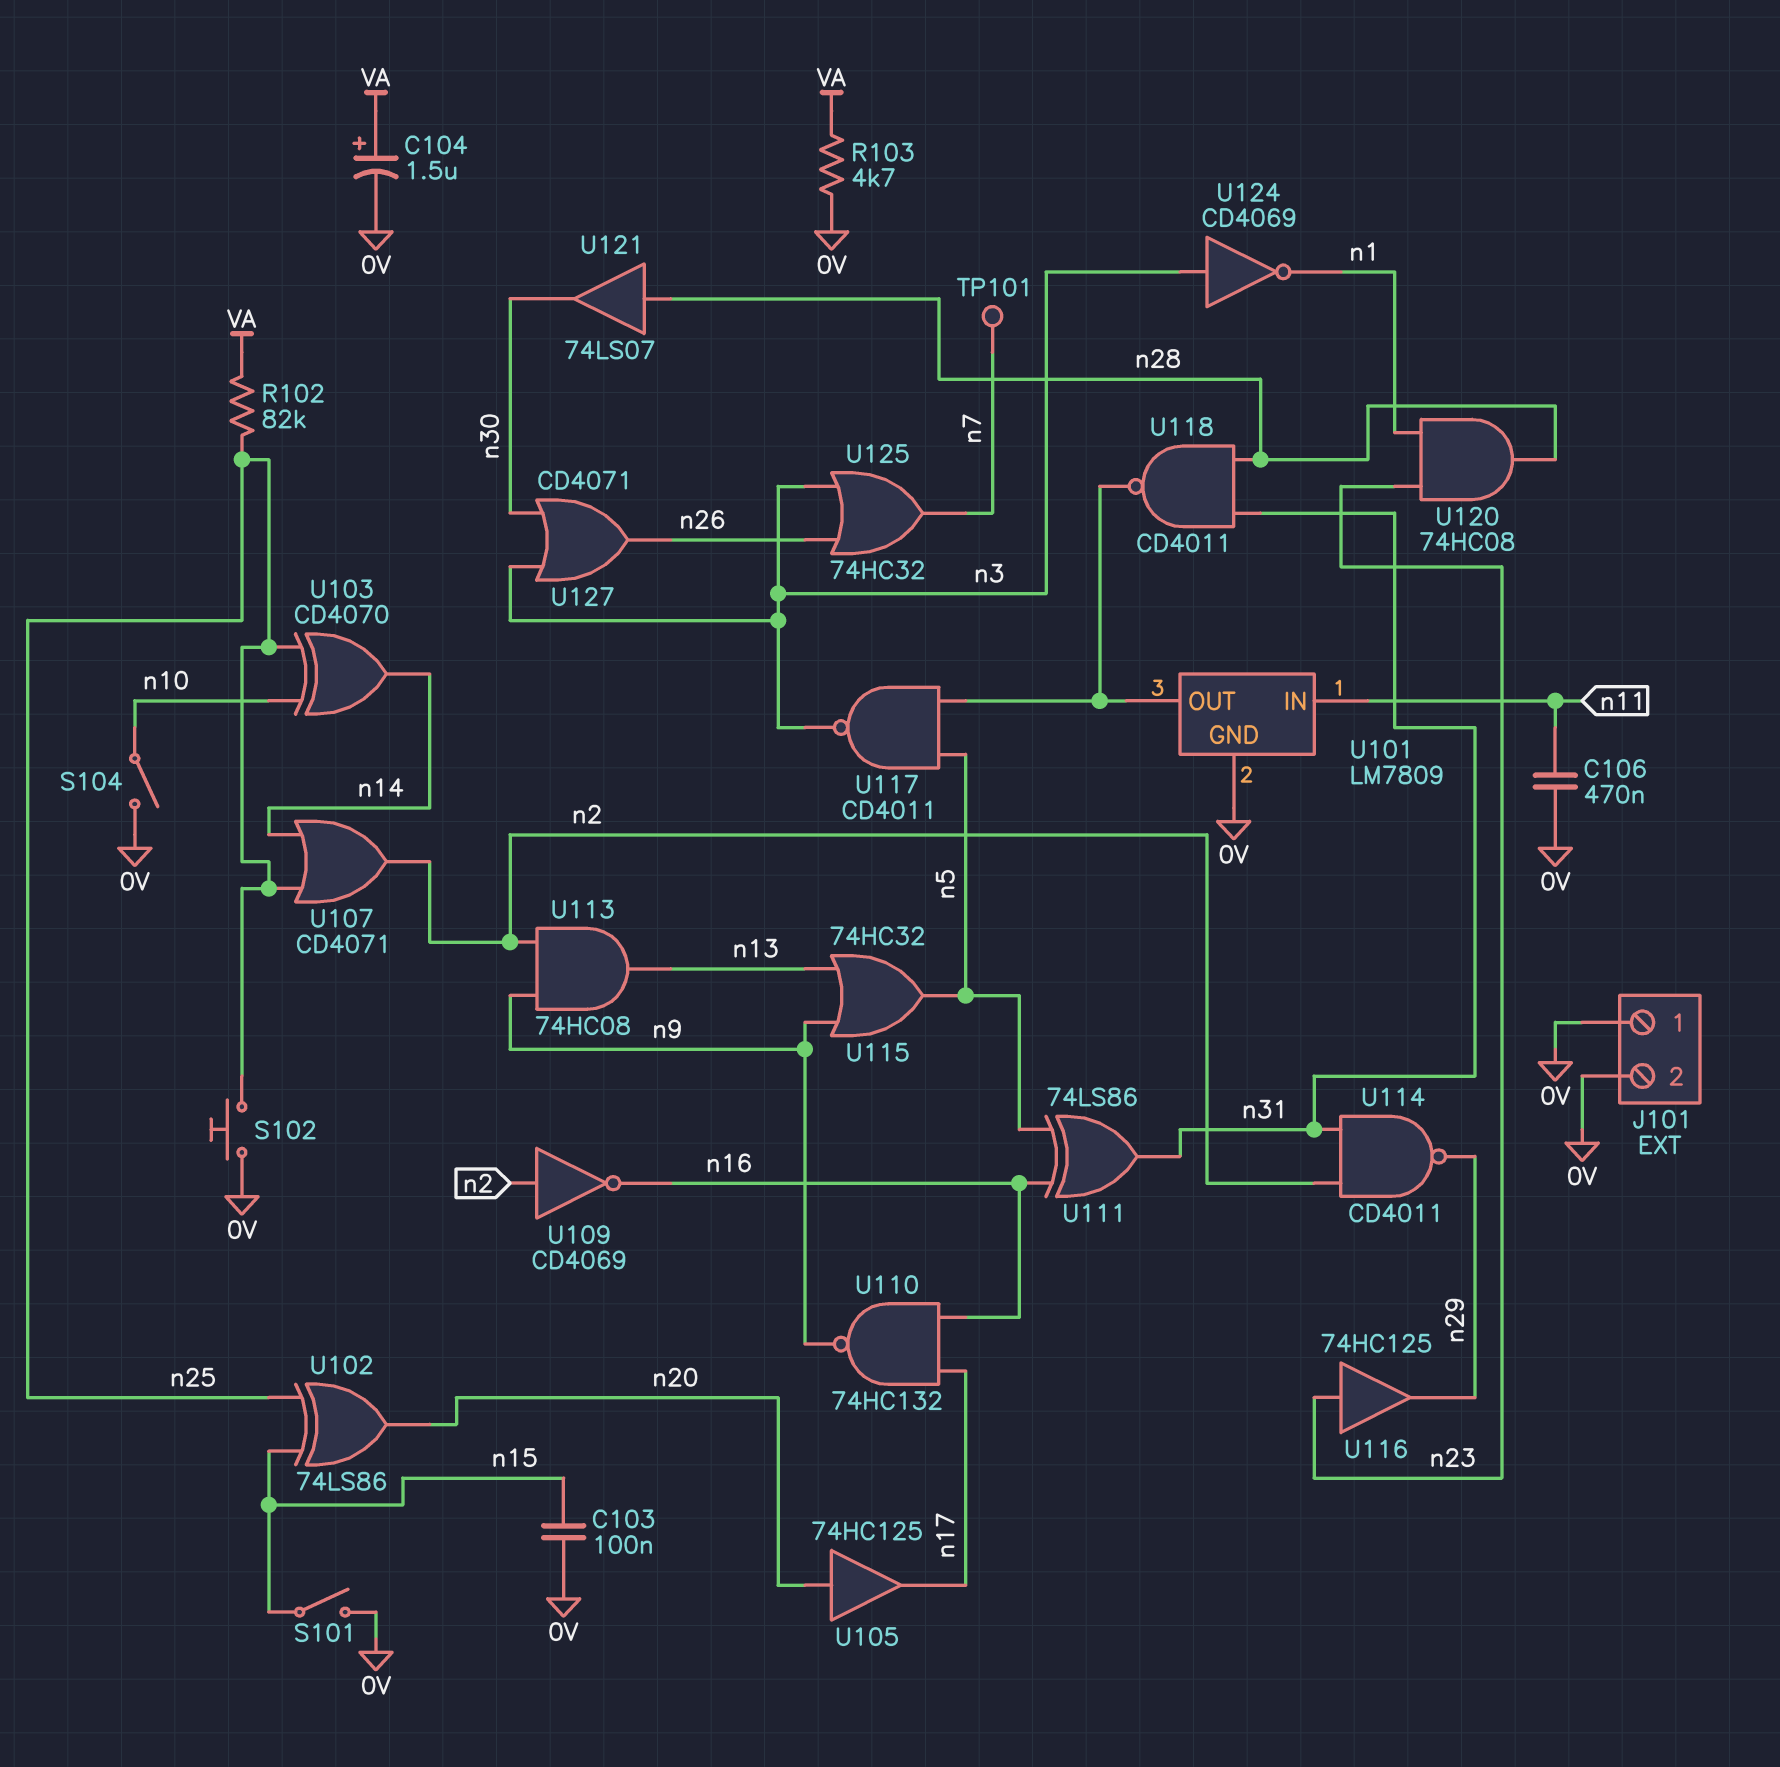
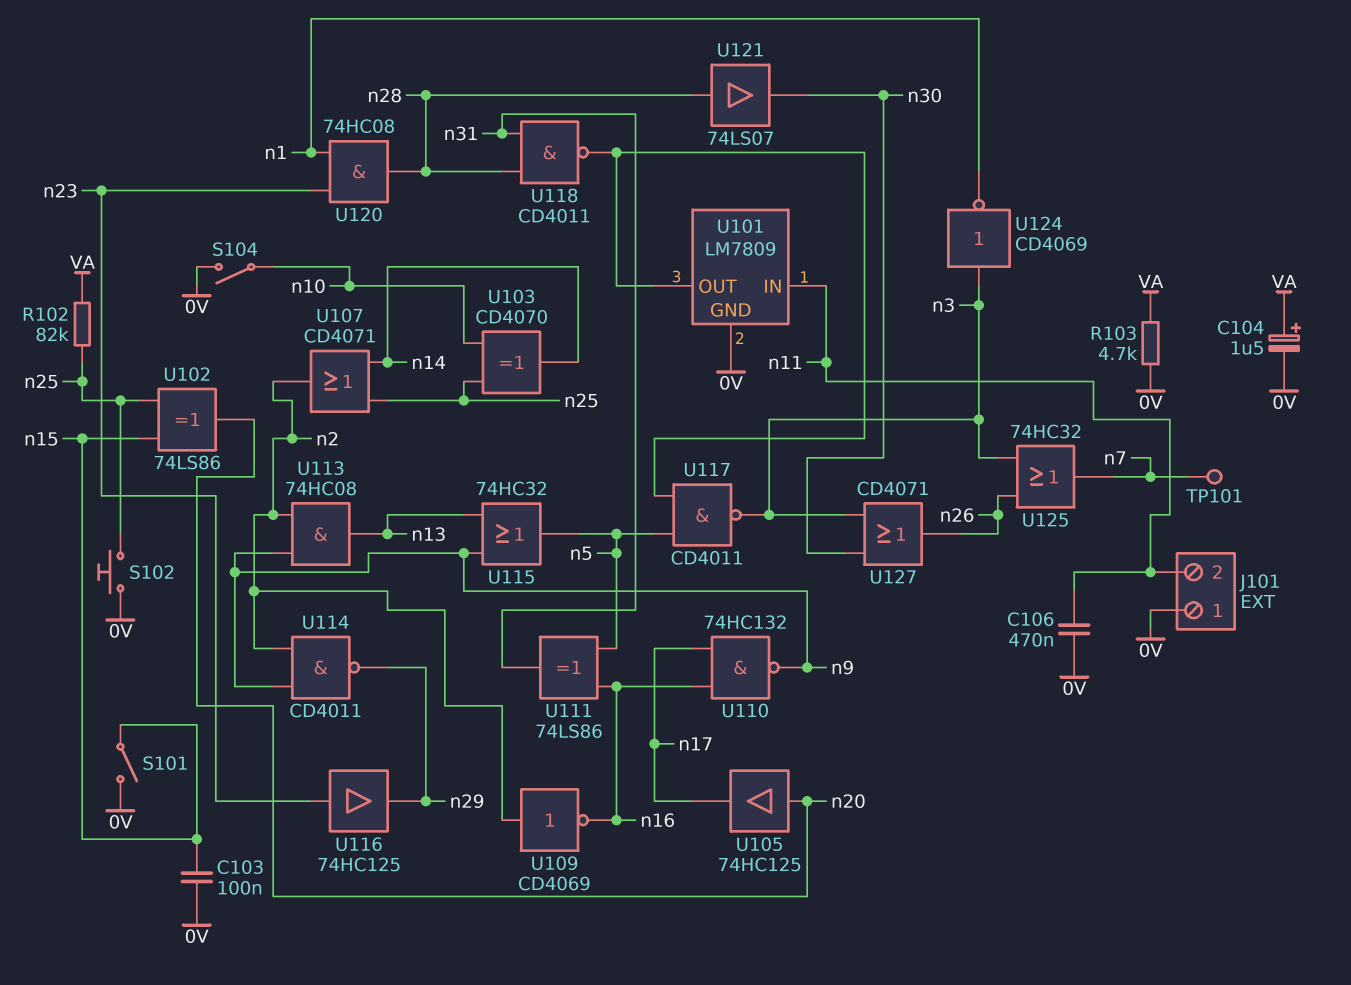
J101 pin 2: 0V -> n11
U114: NAND CD4011 (in n2, in n31, out n29) -> NAND CD4011 (in n2, in n9, out n29)

